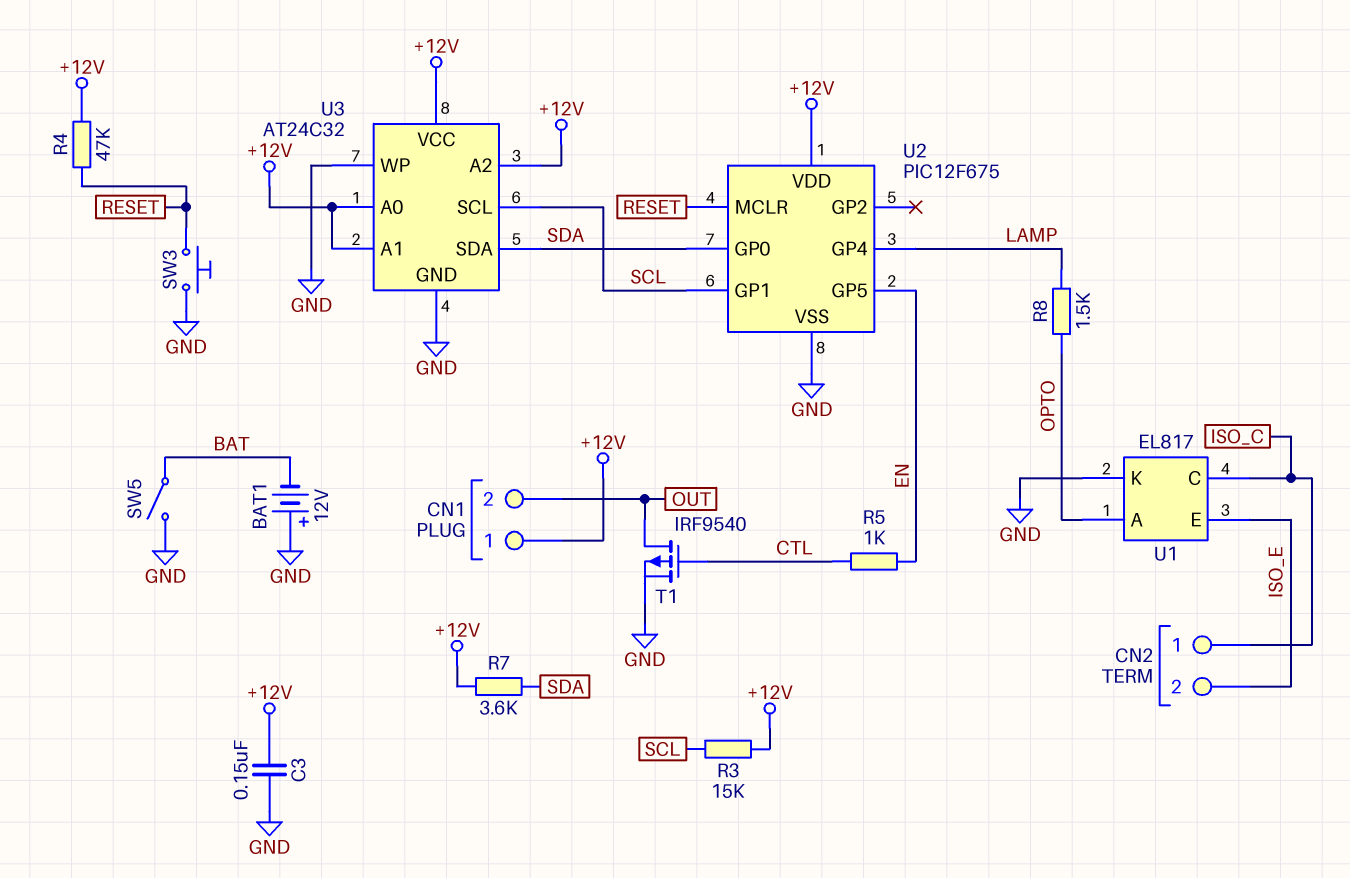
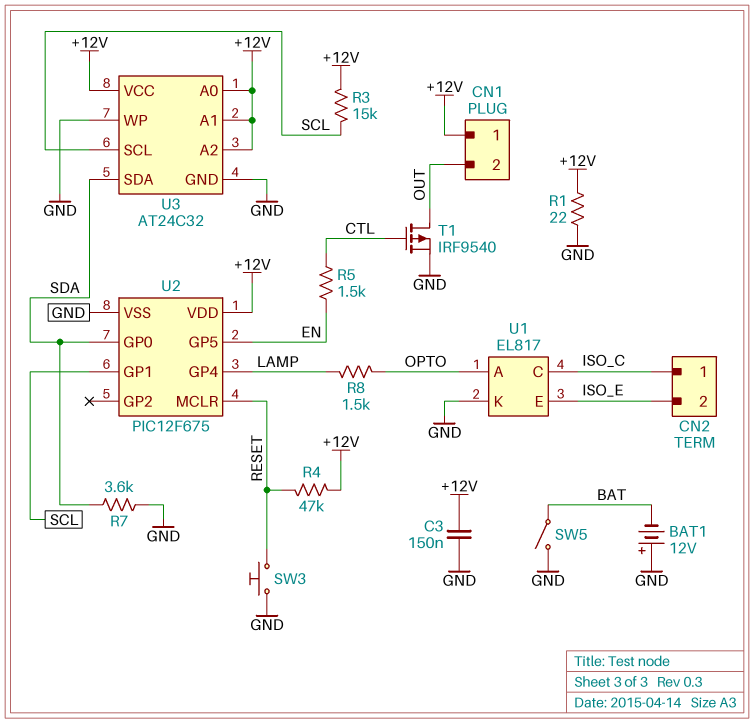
R1: none -> 22 (+12V, GND)
R5: 1k (CTL, EN) -> 1.5k (CTL, EN)
R7: 3.6k (+12V, SDA) -> 3.6k (GND, SDA)

